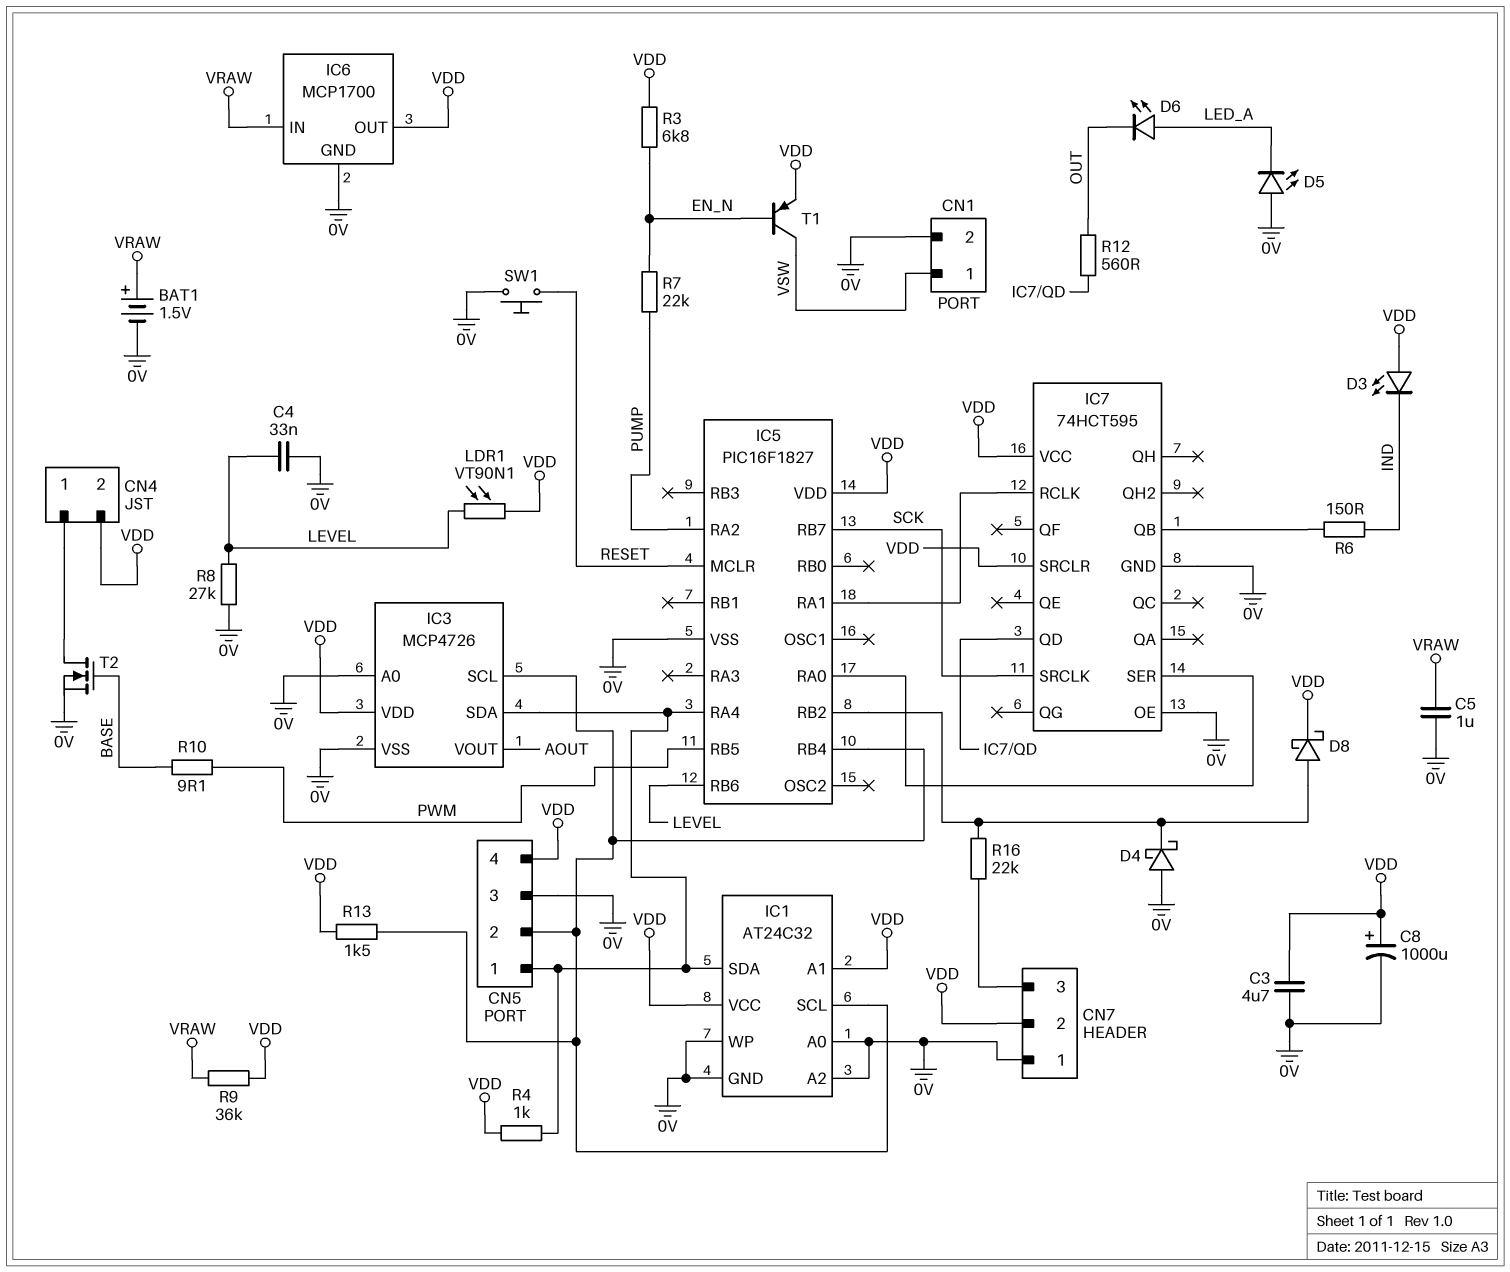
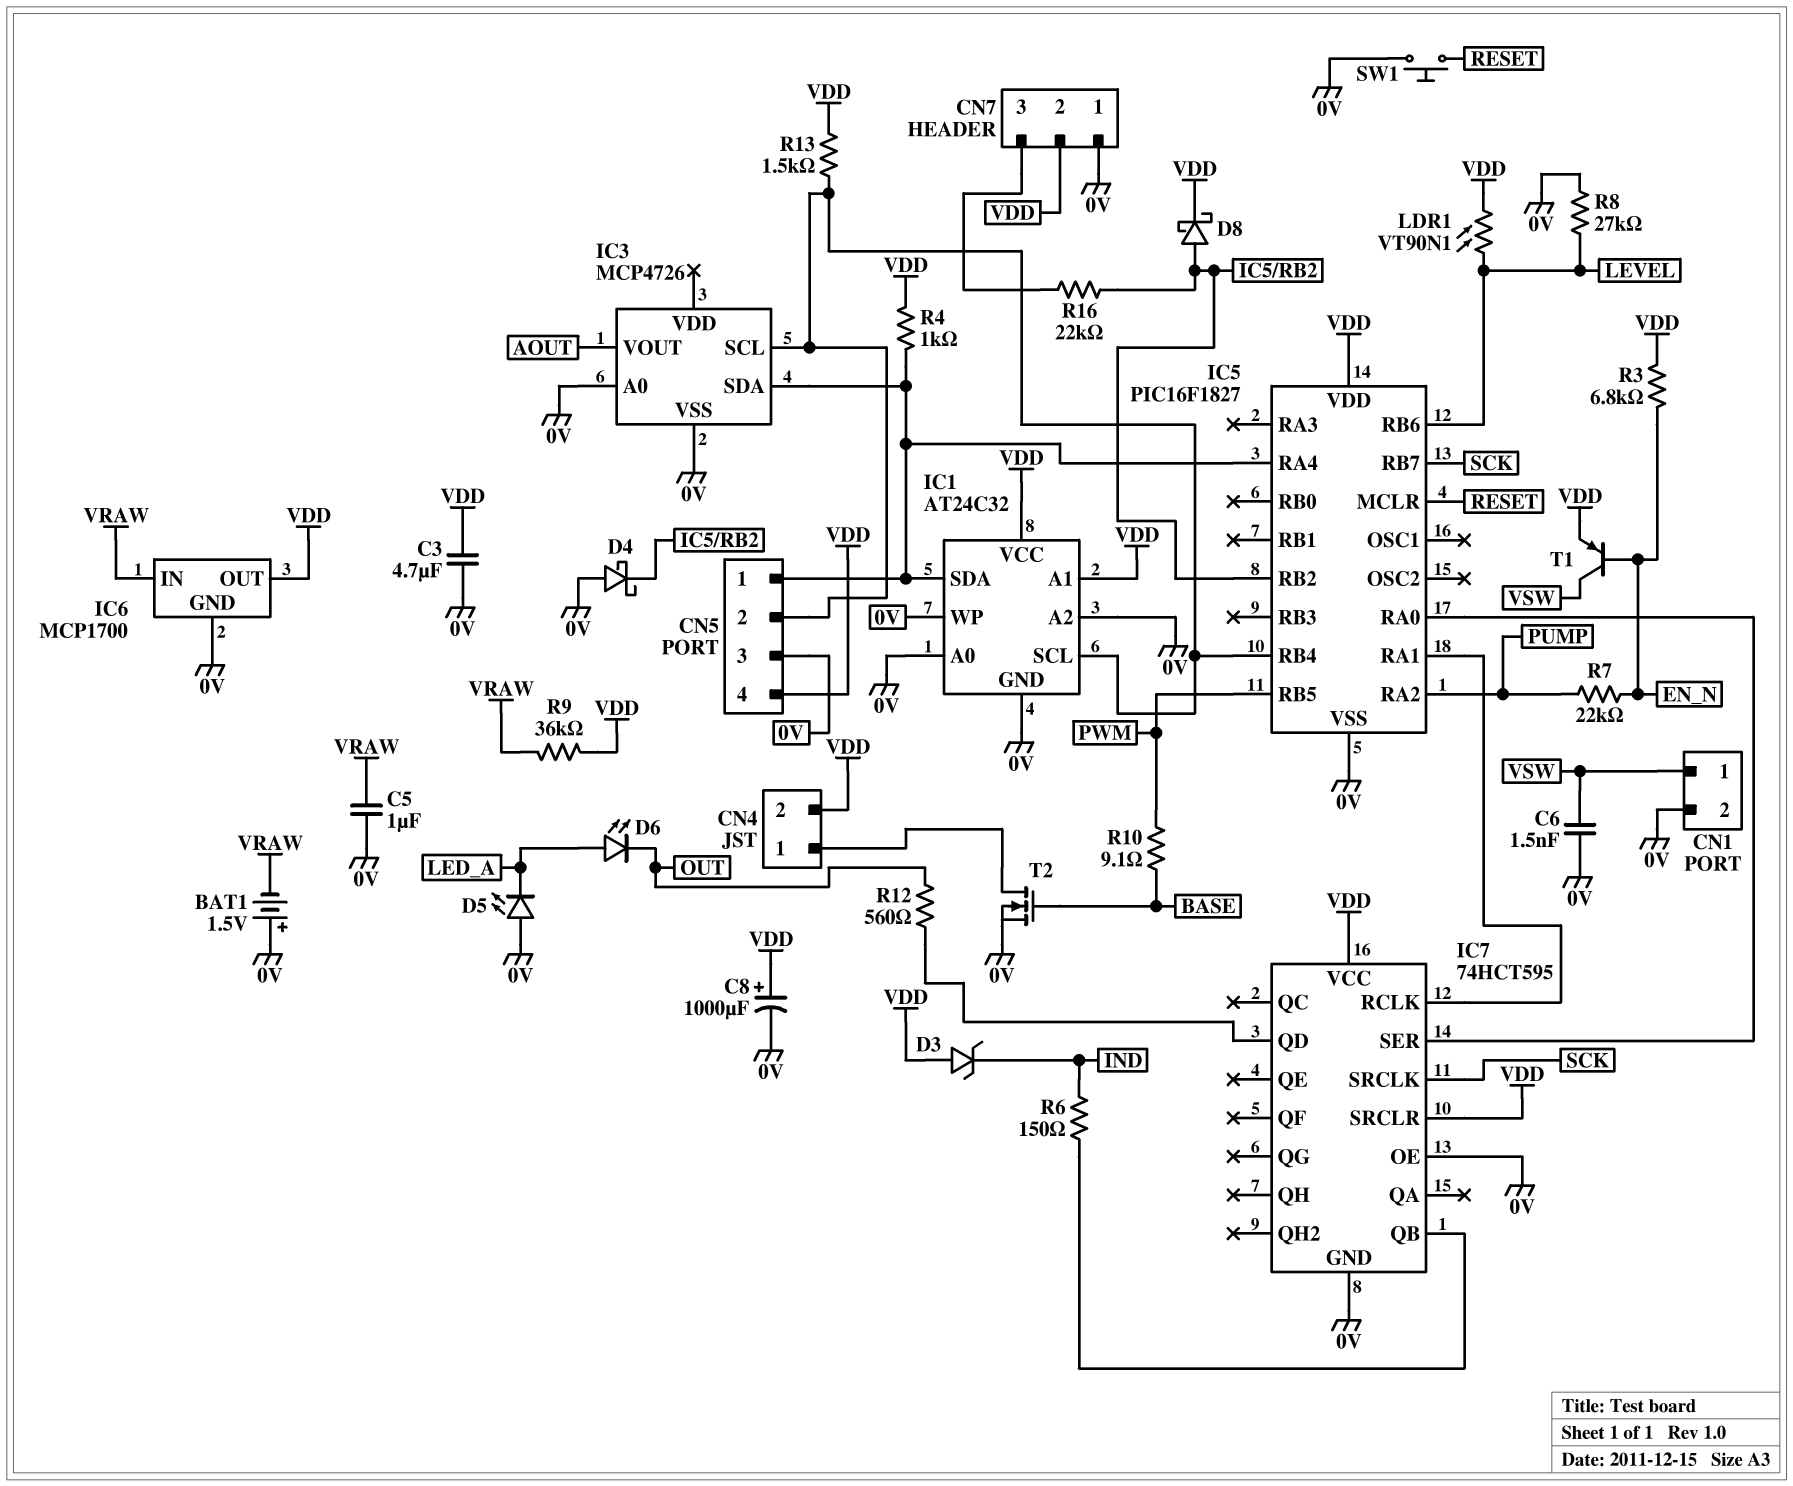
BAT1: 1.5V (plus VRAW, minus 0V) -> 1.5V (plus 0V, minus VRAW)
C4: 33nF (0V, LEVEL) -> none
C6: none -> 1.5nF (0V, VSW)
D3: LED (A VDD, K IND) -> zener (A VDD, K IND)
IC3 pin VDD: VDD -> none

